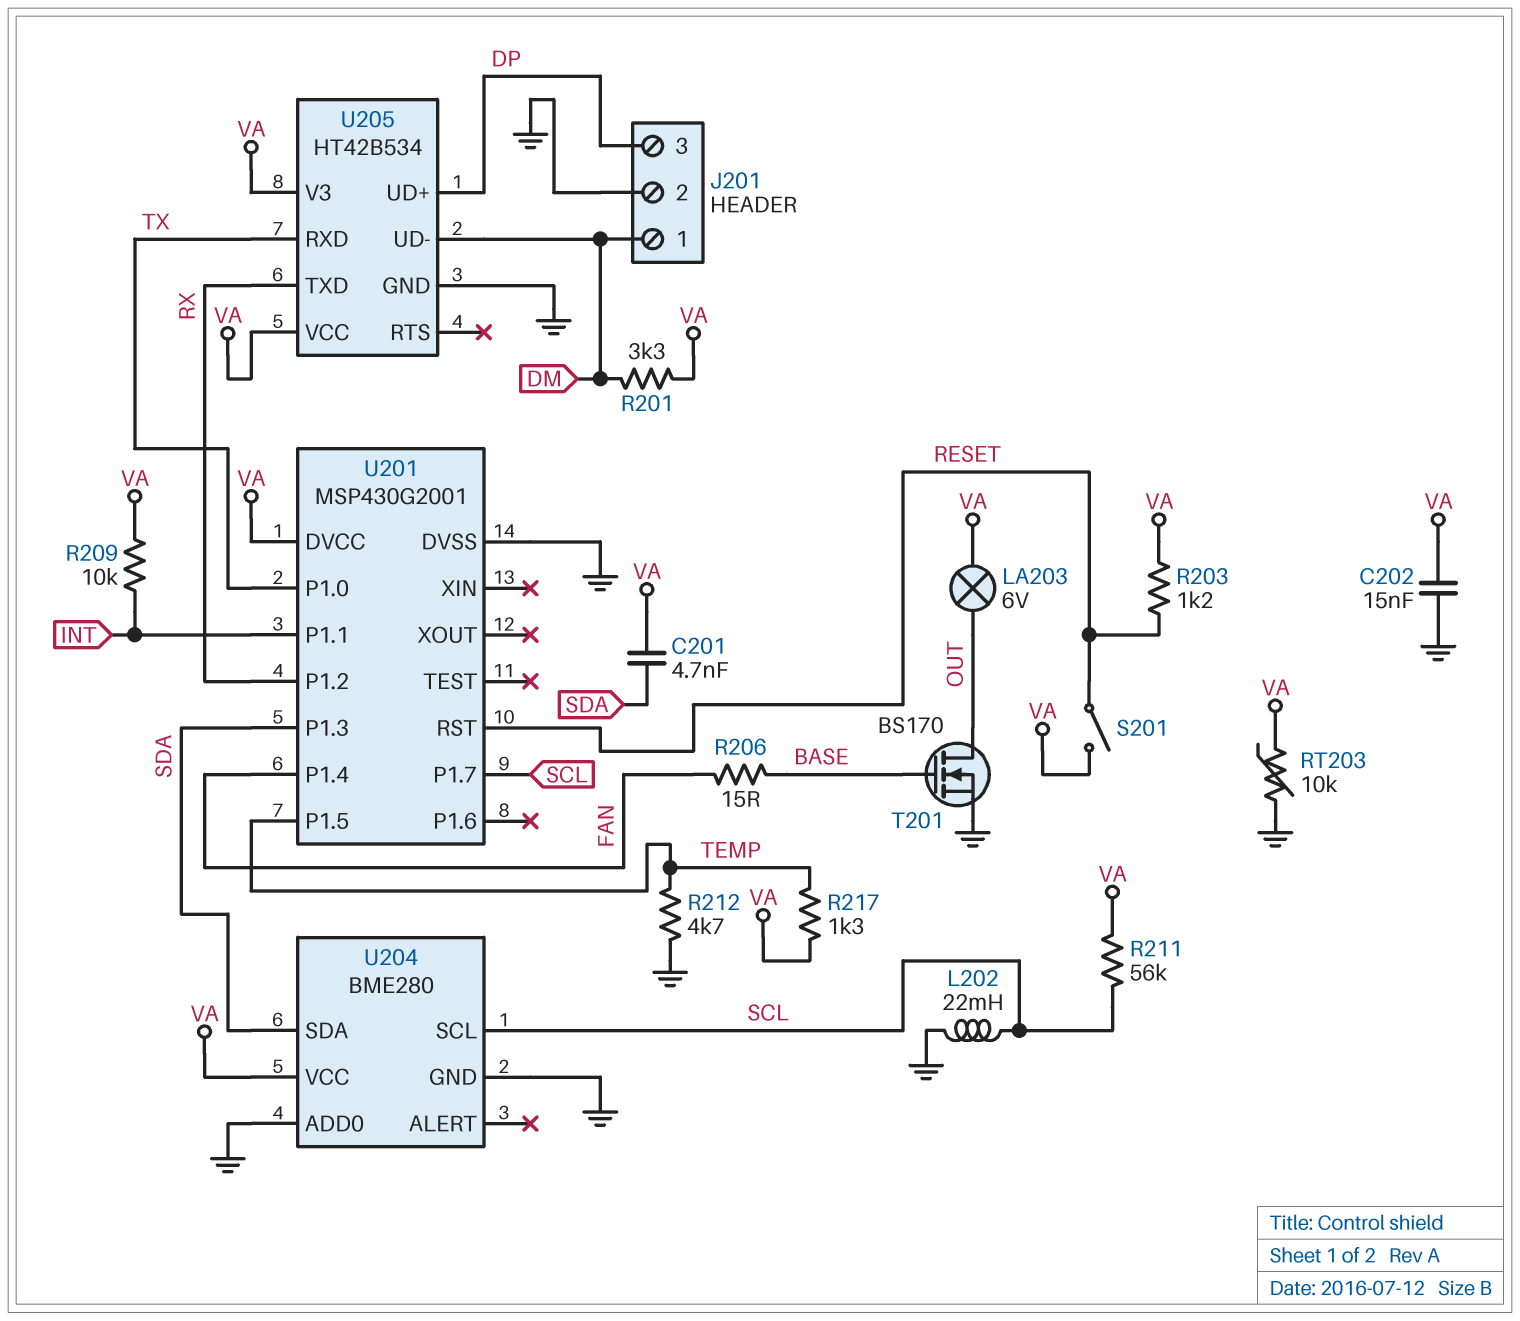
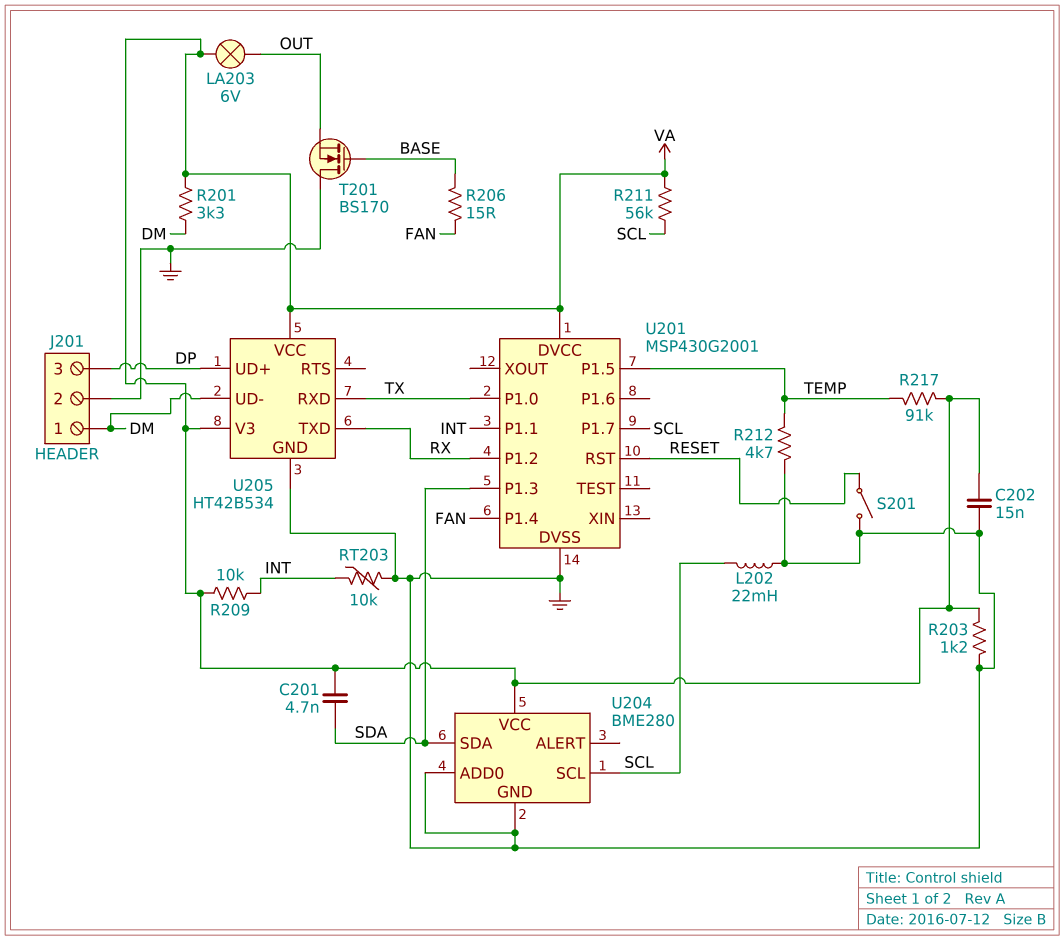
R203: 1.2k (RESET, VA) -> 1.2k (GND, VA)
R217: 1.3k (TEMP, VA) -> 91k (TEMP, VA)
RT203: 10k (GND, VA) -> 10k (GND, INT)
S201: switch (RESET, VA) -> switch (GND, RESET)
T201: NMOS BS170 (G BASE, D OUT, S GND) -> NMOS BS170 (G BASE, D GND, S OUT)

